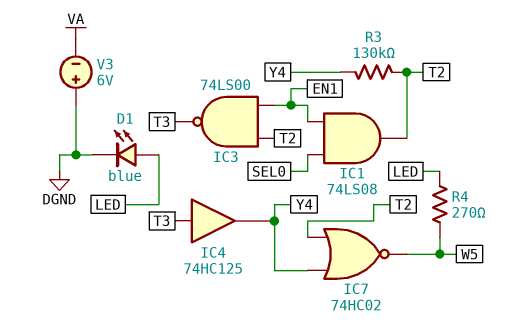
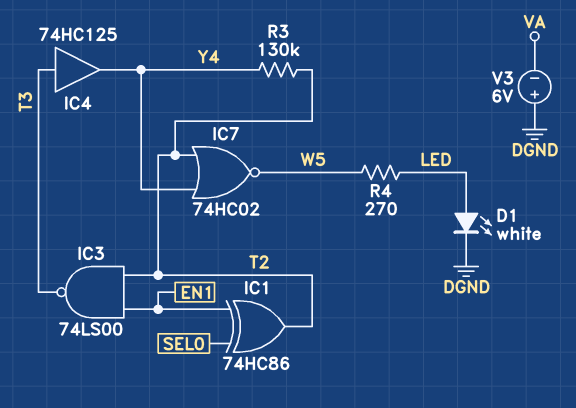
D1: LED blue (A LED, K DGND) -> LED white (A LED, K DGND)
IC1: AND 74LS08 (in EN1, in SEL0, out T2) -> XOR 74HC86 (in EN1, in SEL0, out T2)

